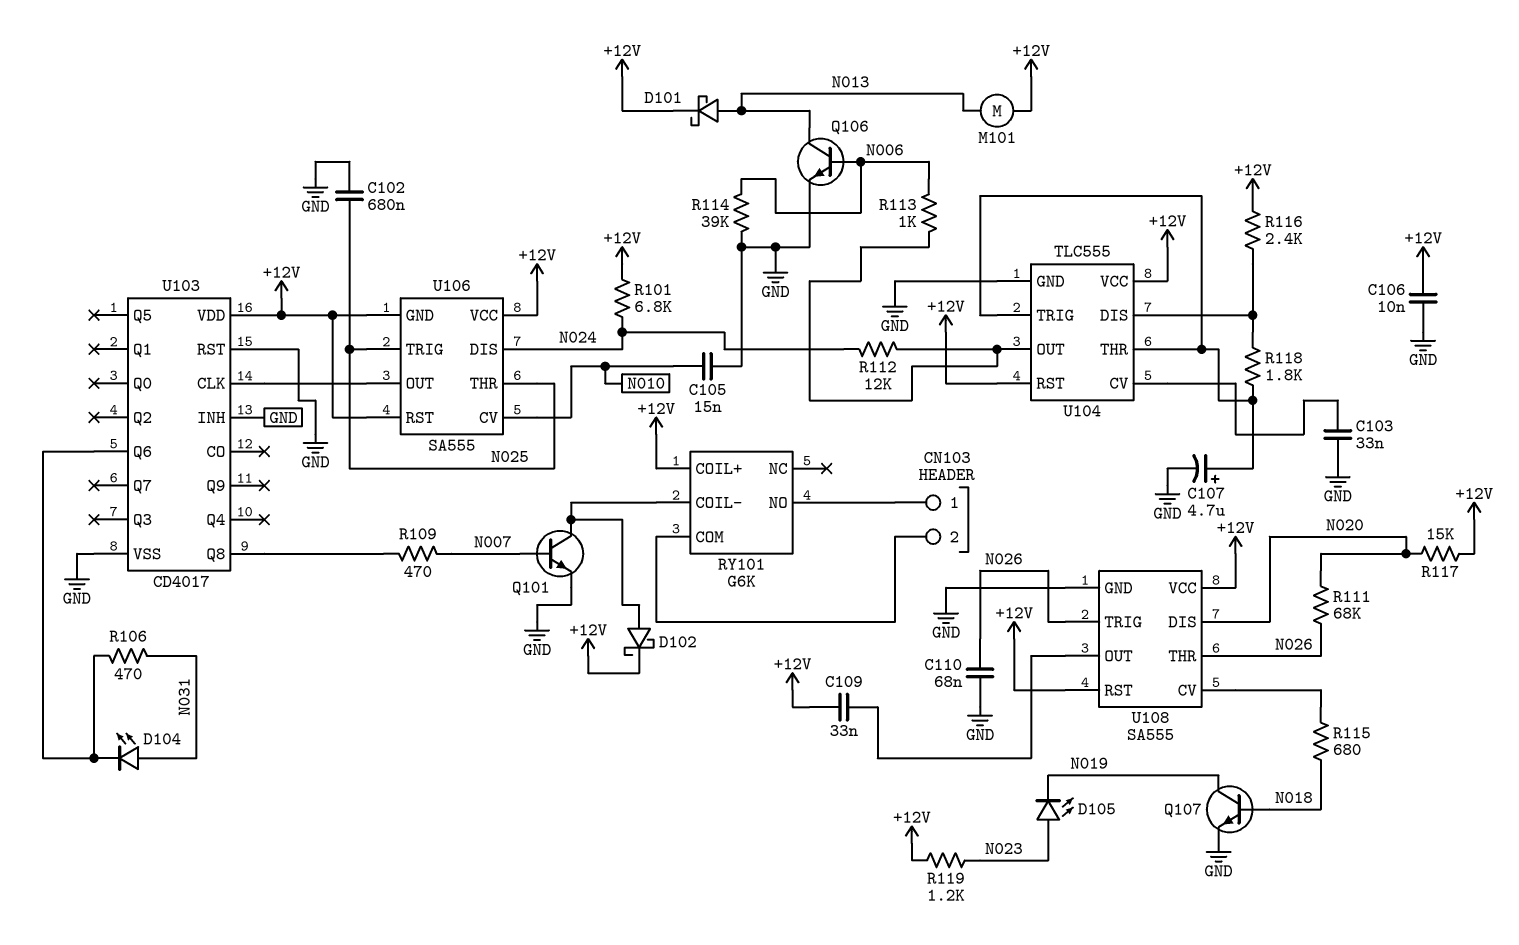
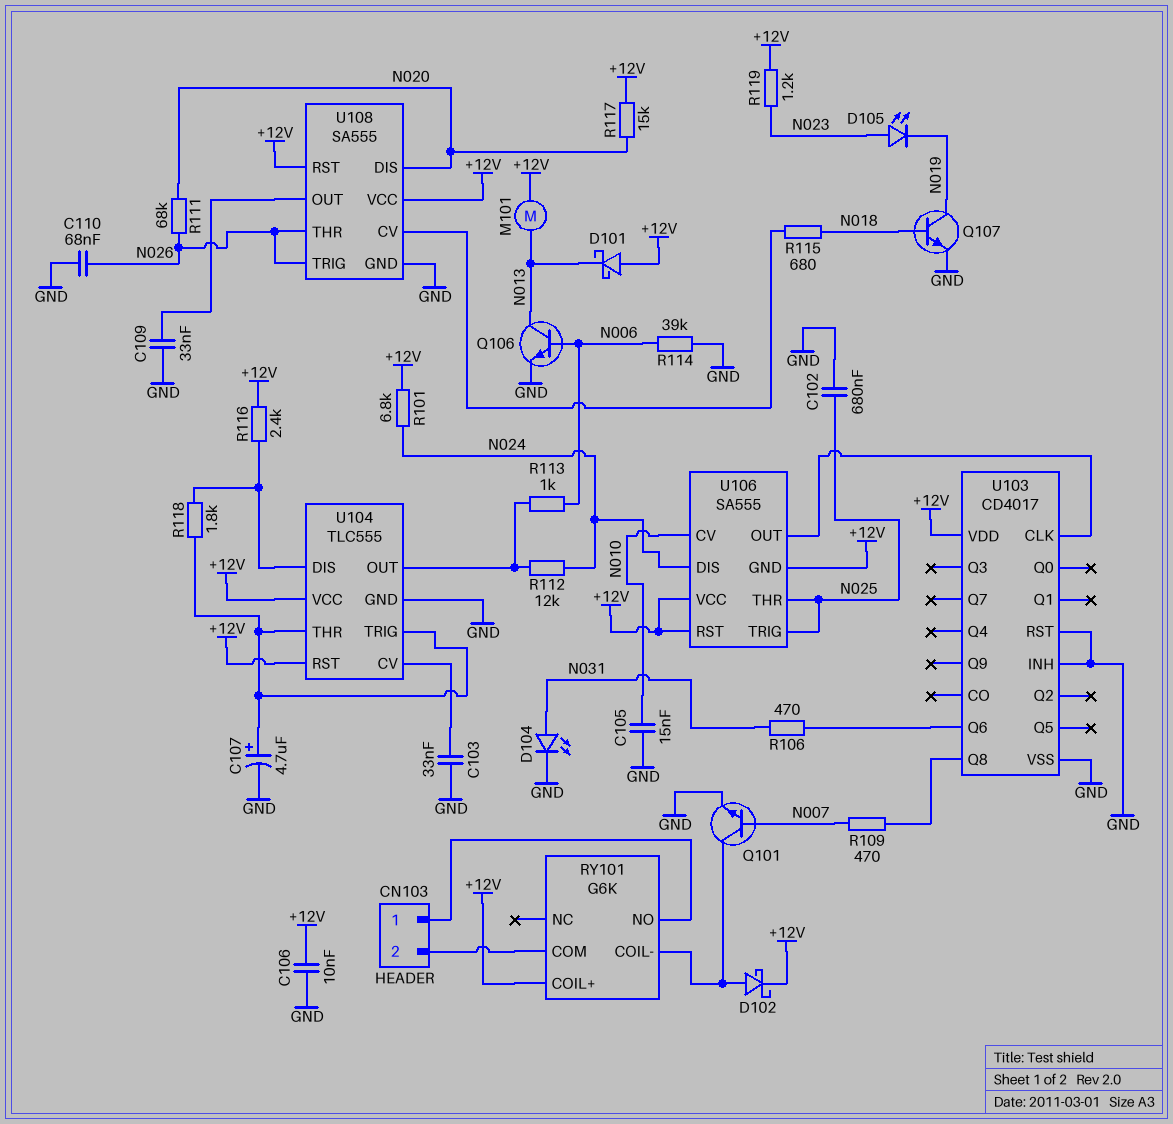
C109: 33nF (+12V, U108/OUT) -> 33nF (GND, U108/OUT)
D101: schottky (A N013, K +12V) -> schottky (A +12V, K N013)
D104: LED (A N031, K U103/Q6) -> LED (A N031, K GND)

